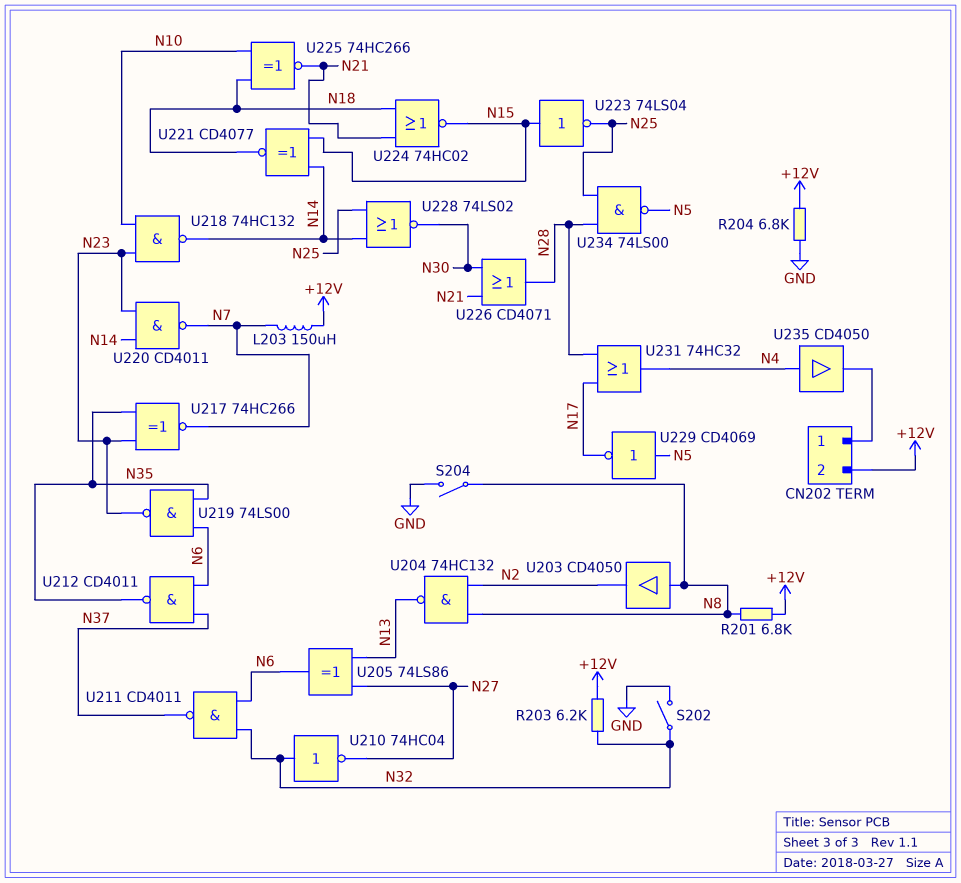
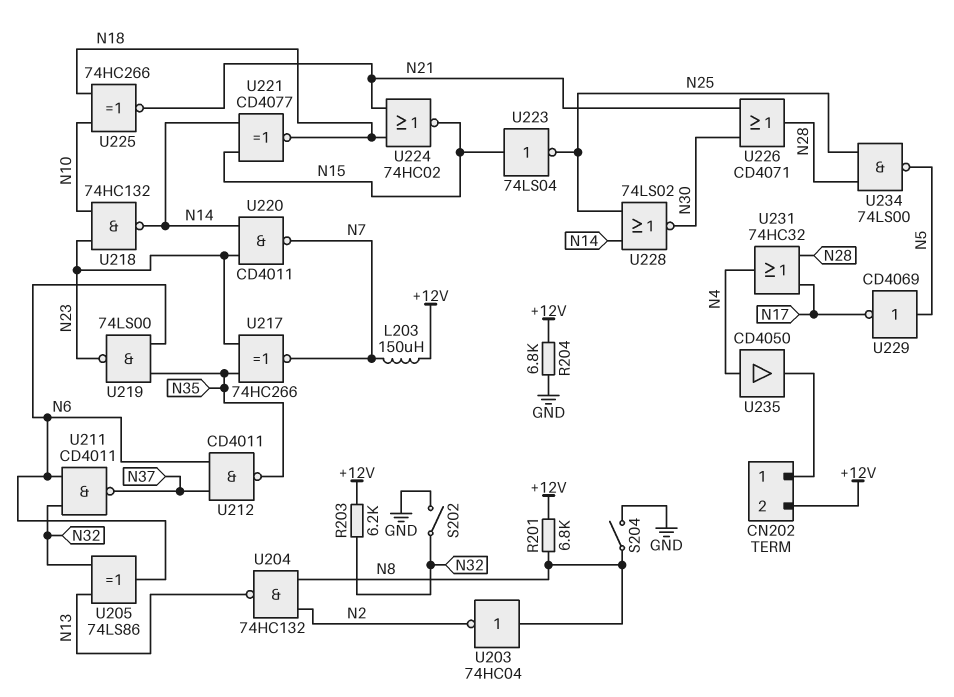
U203: buffer CD4050 (in N8, out N2) -> NOT 74HC04 (in N8, out N2)
U205: XOR 74LS86 (in N13, in N27, out N6) -> XOR 74LS86 (in N13, in N32, out N6)
U210: NOT 74HC04 (in N32, out N27) -> none

